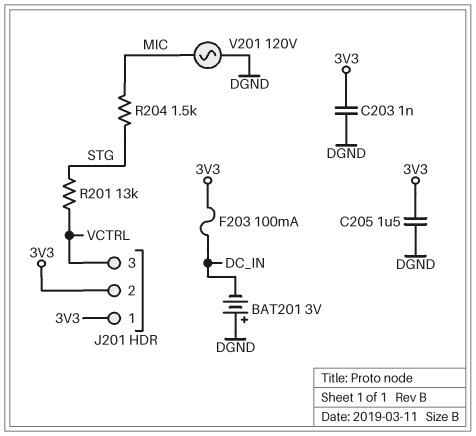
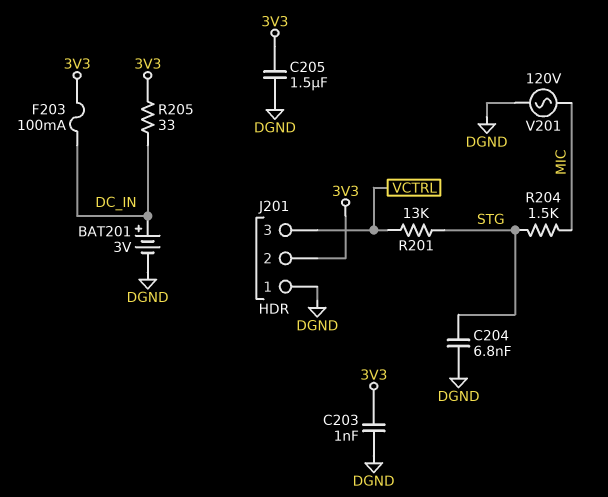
BAT201: 3V (plus DGND, minus DC_IN) -> 3V (plus DC_IN, minus DGND)
C204: none -> 6.8nF (DGND, STG)
J201 pin 1: 3V3 -> DGND
R205: none -> 33 (3V3, DC_IN)

